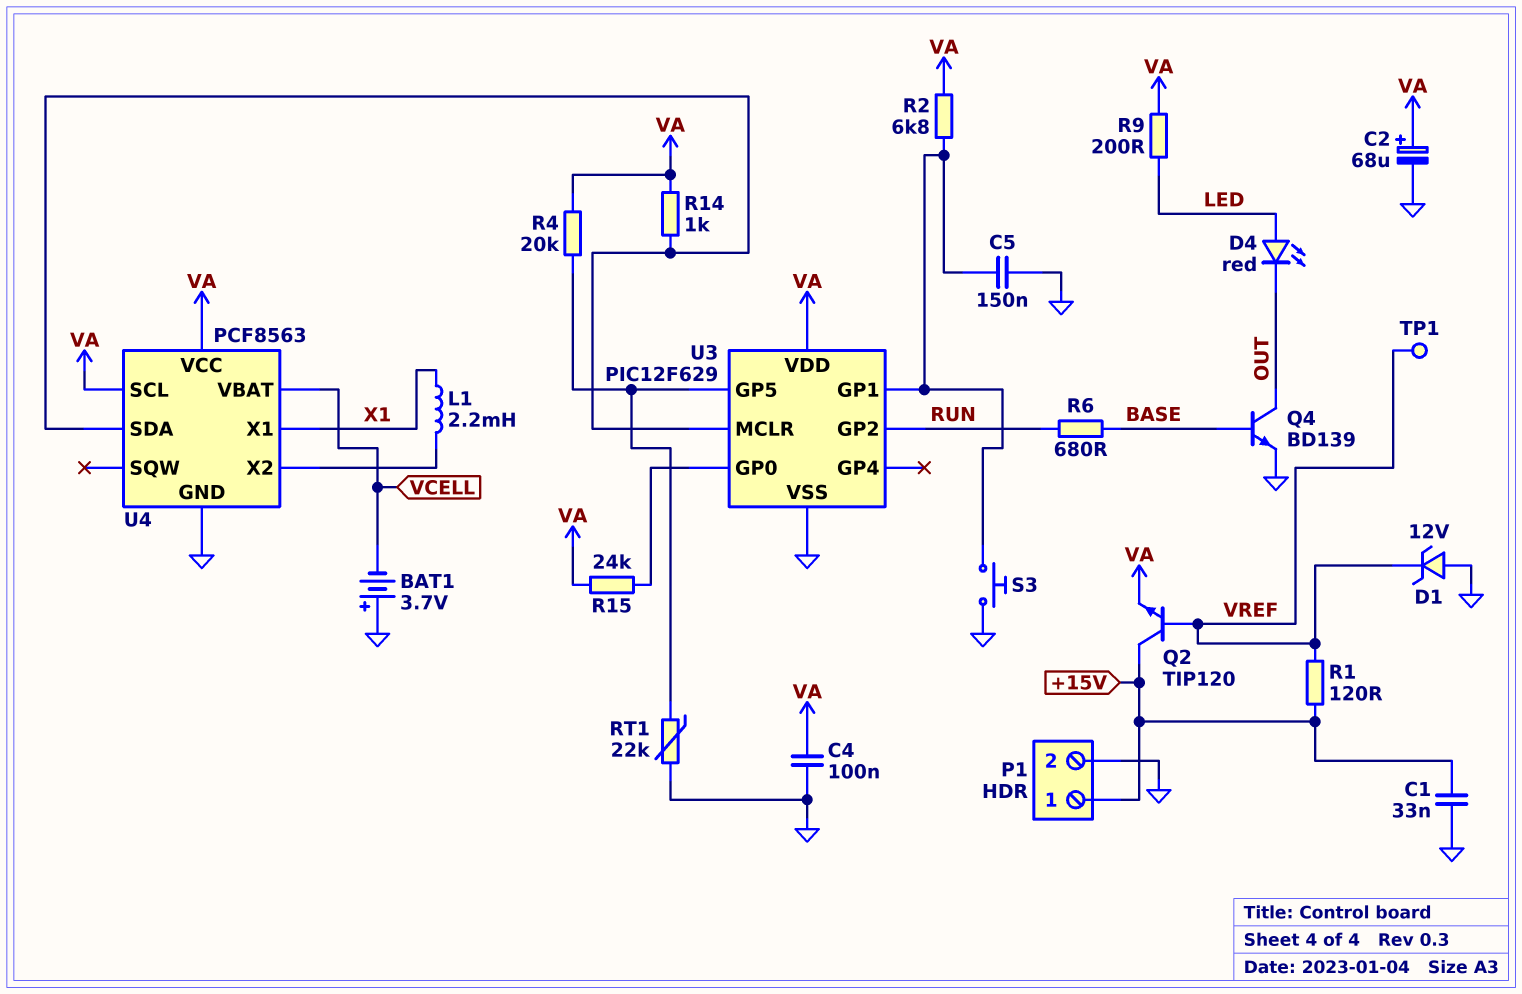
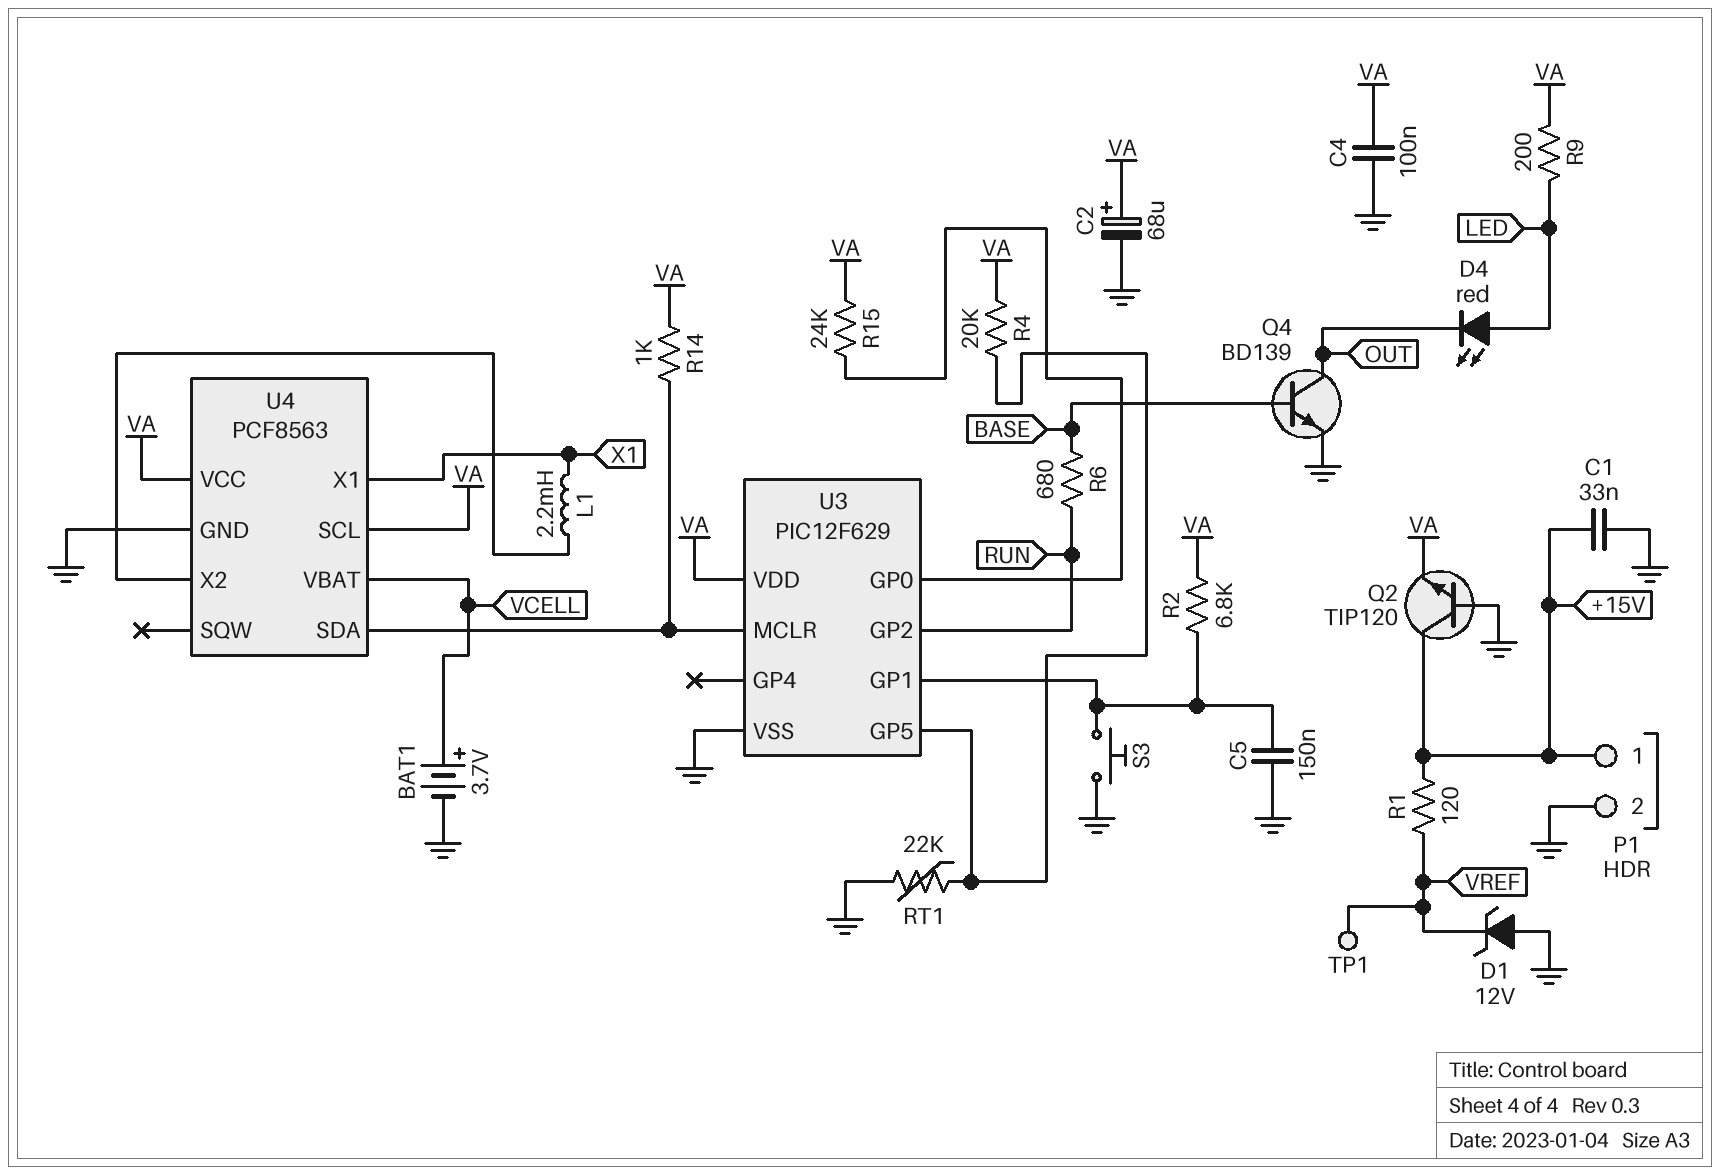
BAT1: 3.7V (plus GND, minus VCELL) -> 3.7V (plus VCELL, minus GND)
Q2: NPN TIP120 (B VREF, C +15V, E VA) -> NPN TIP120 (B GND, C +15V, E VA)

